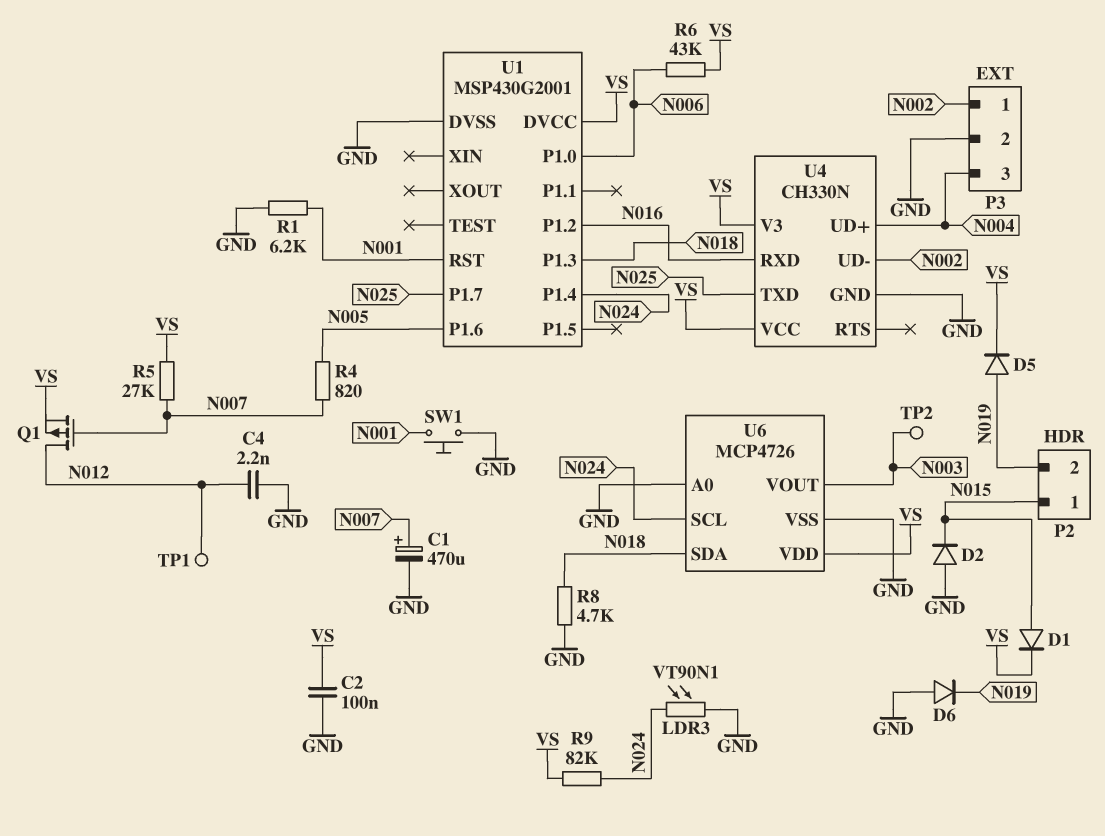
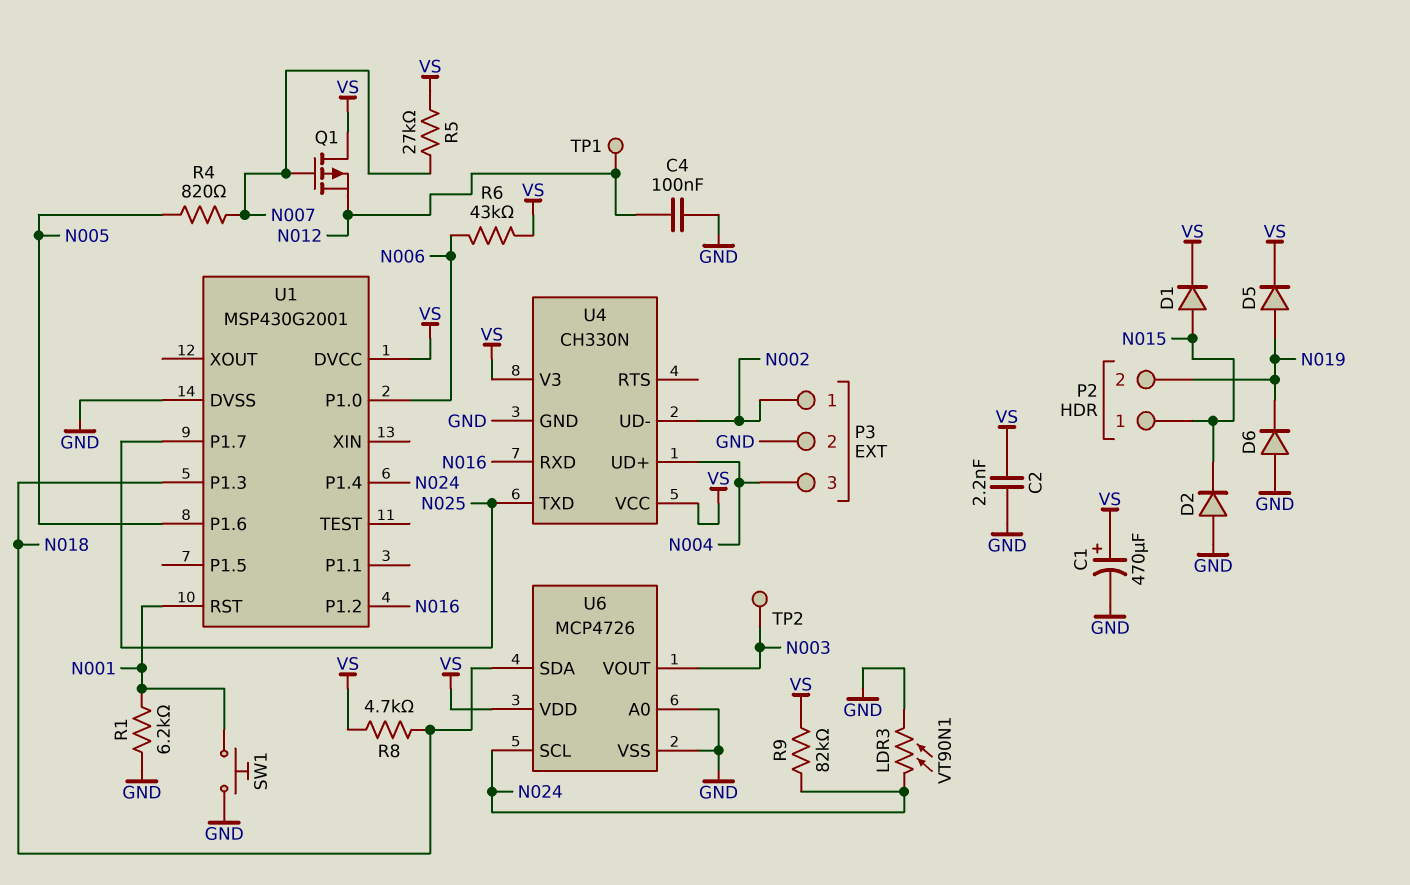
C1: 470uF (plus N007, minus GND) -> 470uF (plus VS, minus GND)
C2: 100nF (GND, VS) -> 2.2nF (GND, VS)
C4: 2.2nF (GND, N012) -> 100nF (GND, N012)
Q1: PMOS (G N007, D N012, S VS) -> PMOS (G N007, D VS, S N012)
R8: 4.7k (GND, N018) -> 4.7k (N018, VS)

